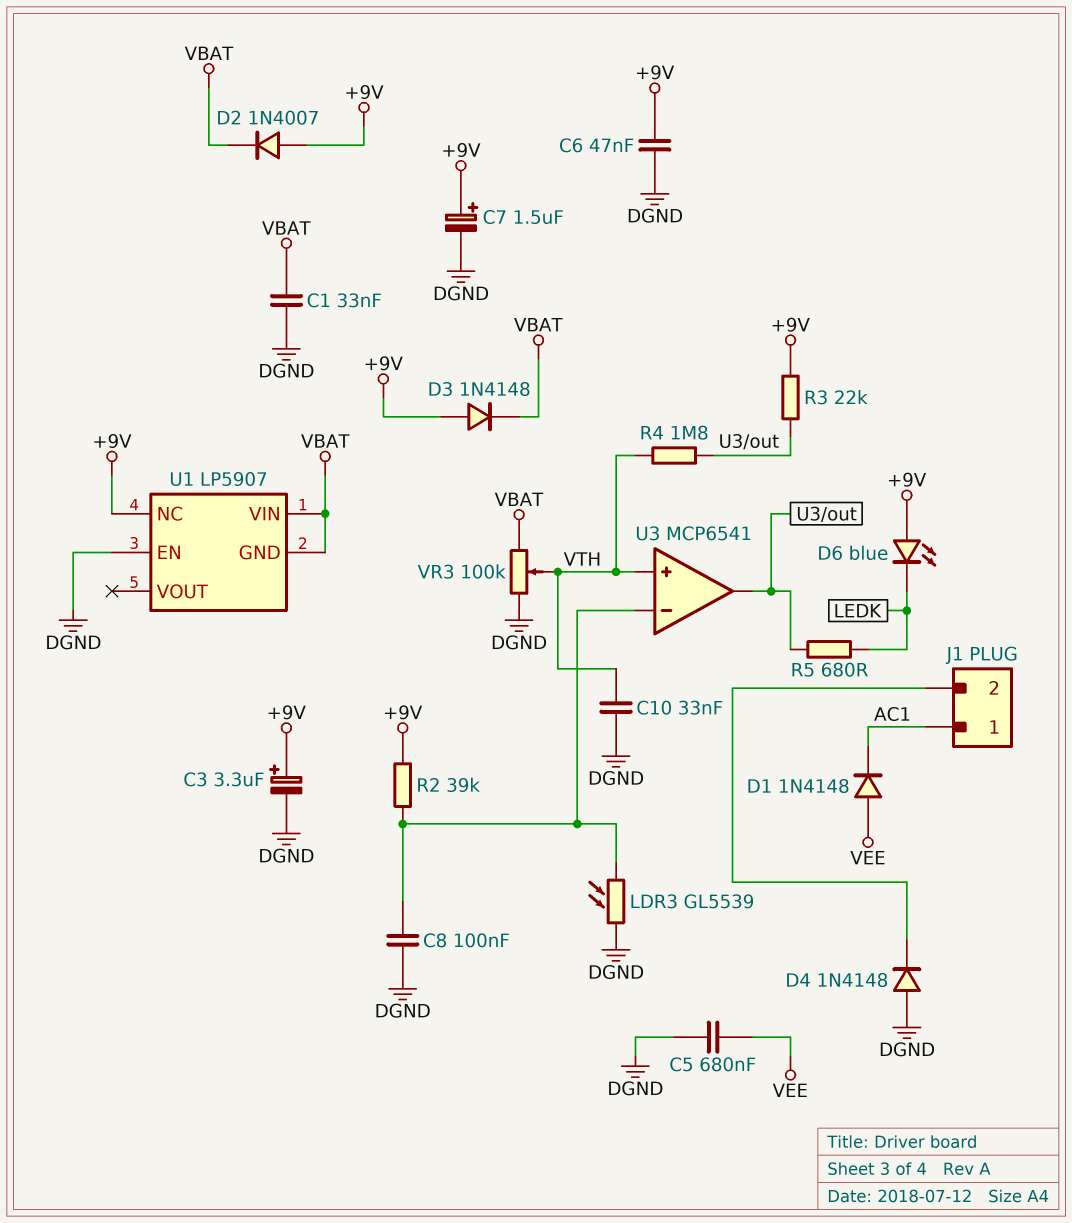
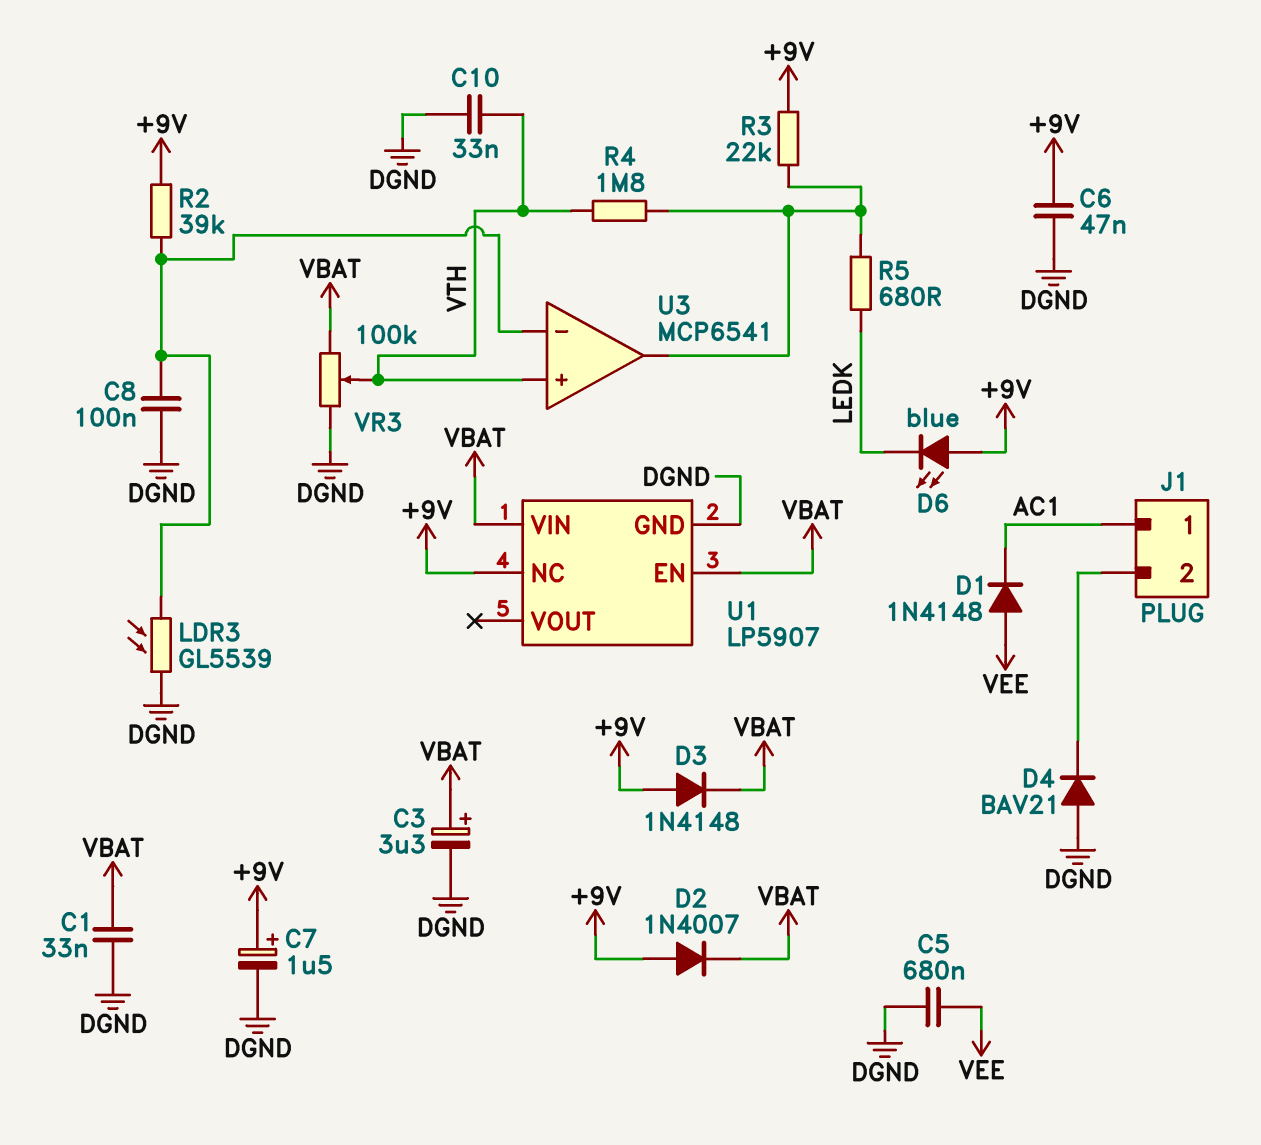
C3: 3.3uF (plus +9V, minus DGND) -> 3.3uF (plus VBAT, minus DGND)
D4: diode 1N4148 (A DGND, K J1/2) -> diode BAV21 (A DGND, K J1/2)
U1 pin EN: DGND -> VBAT
U1 pin GND: VBAT -> DGND

